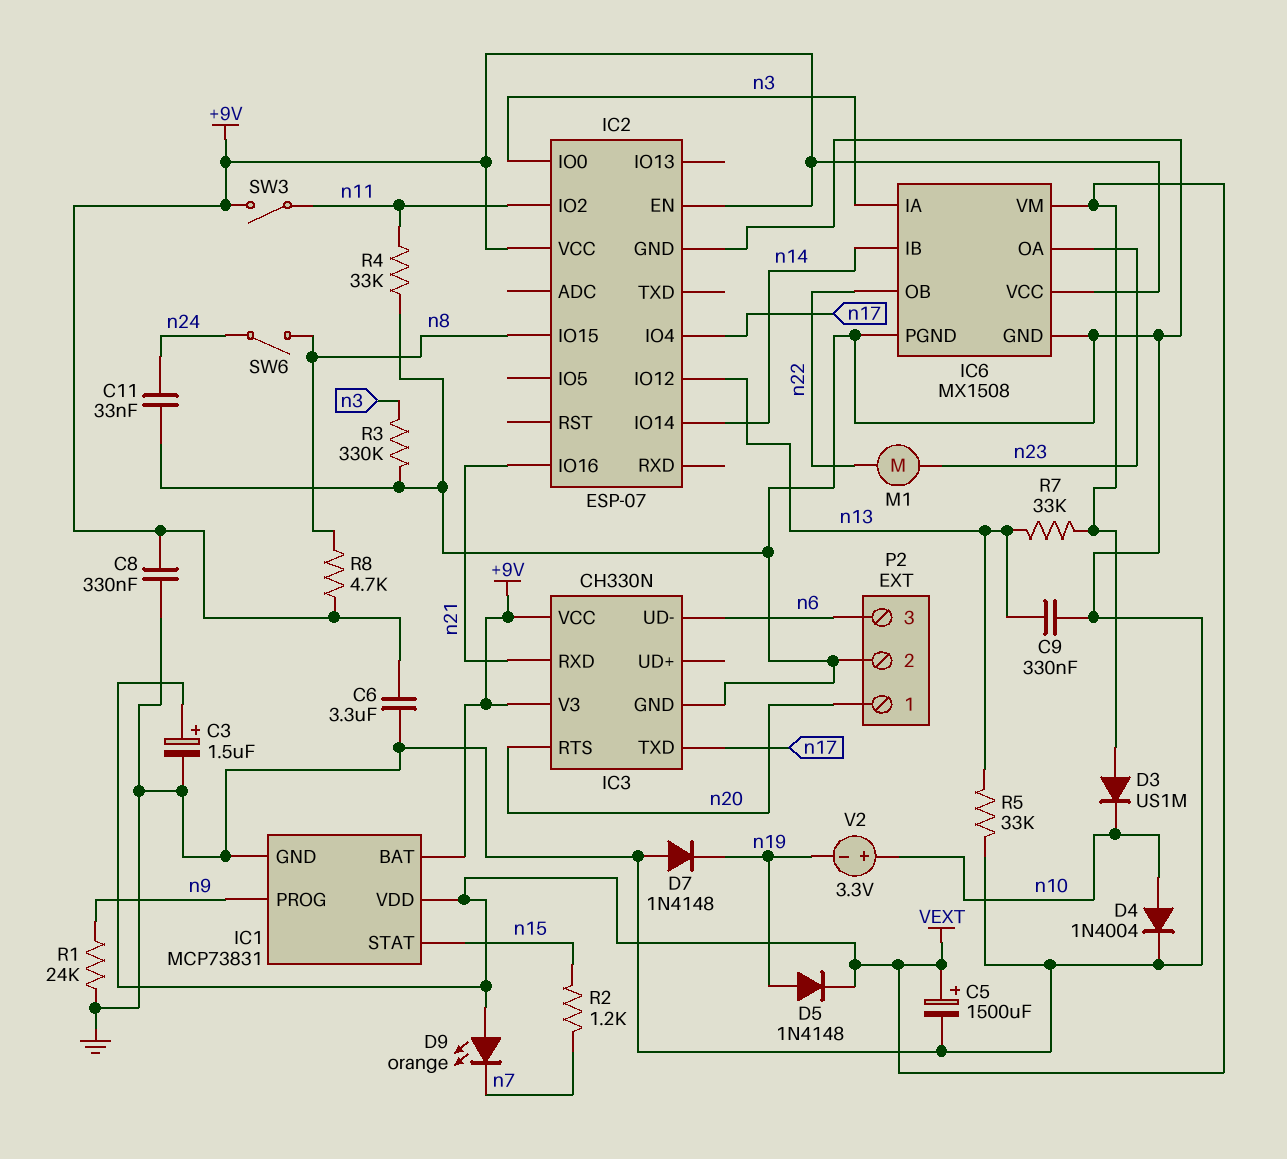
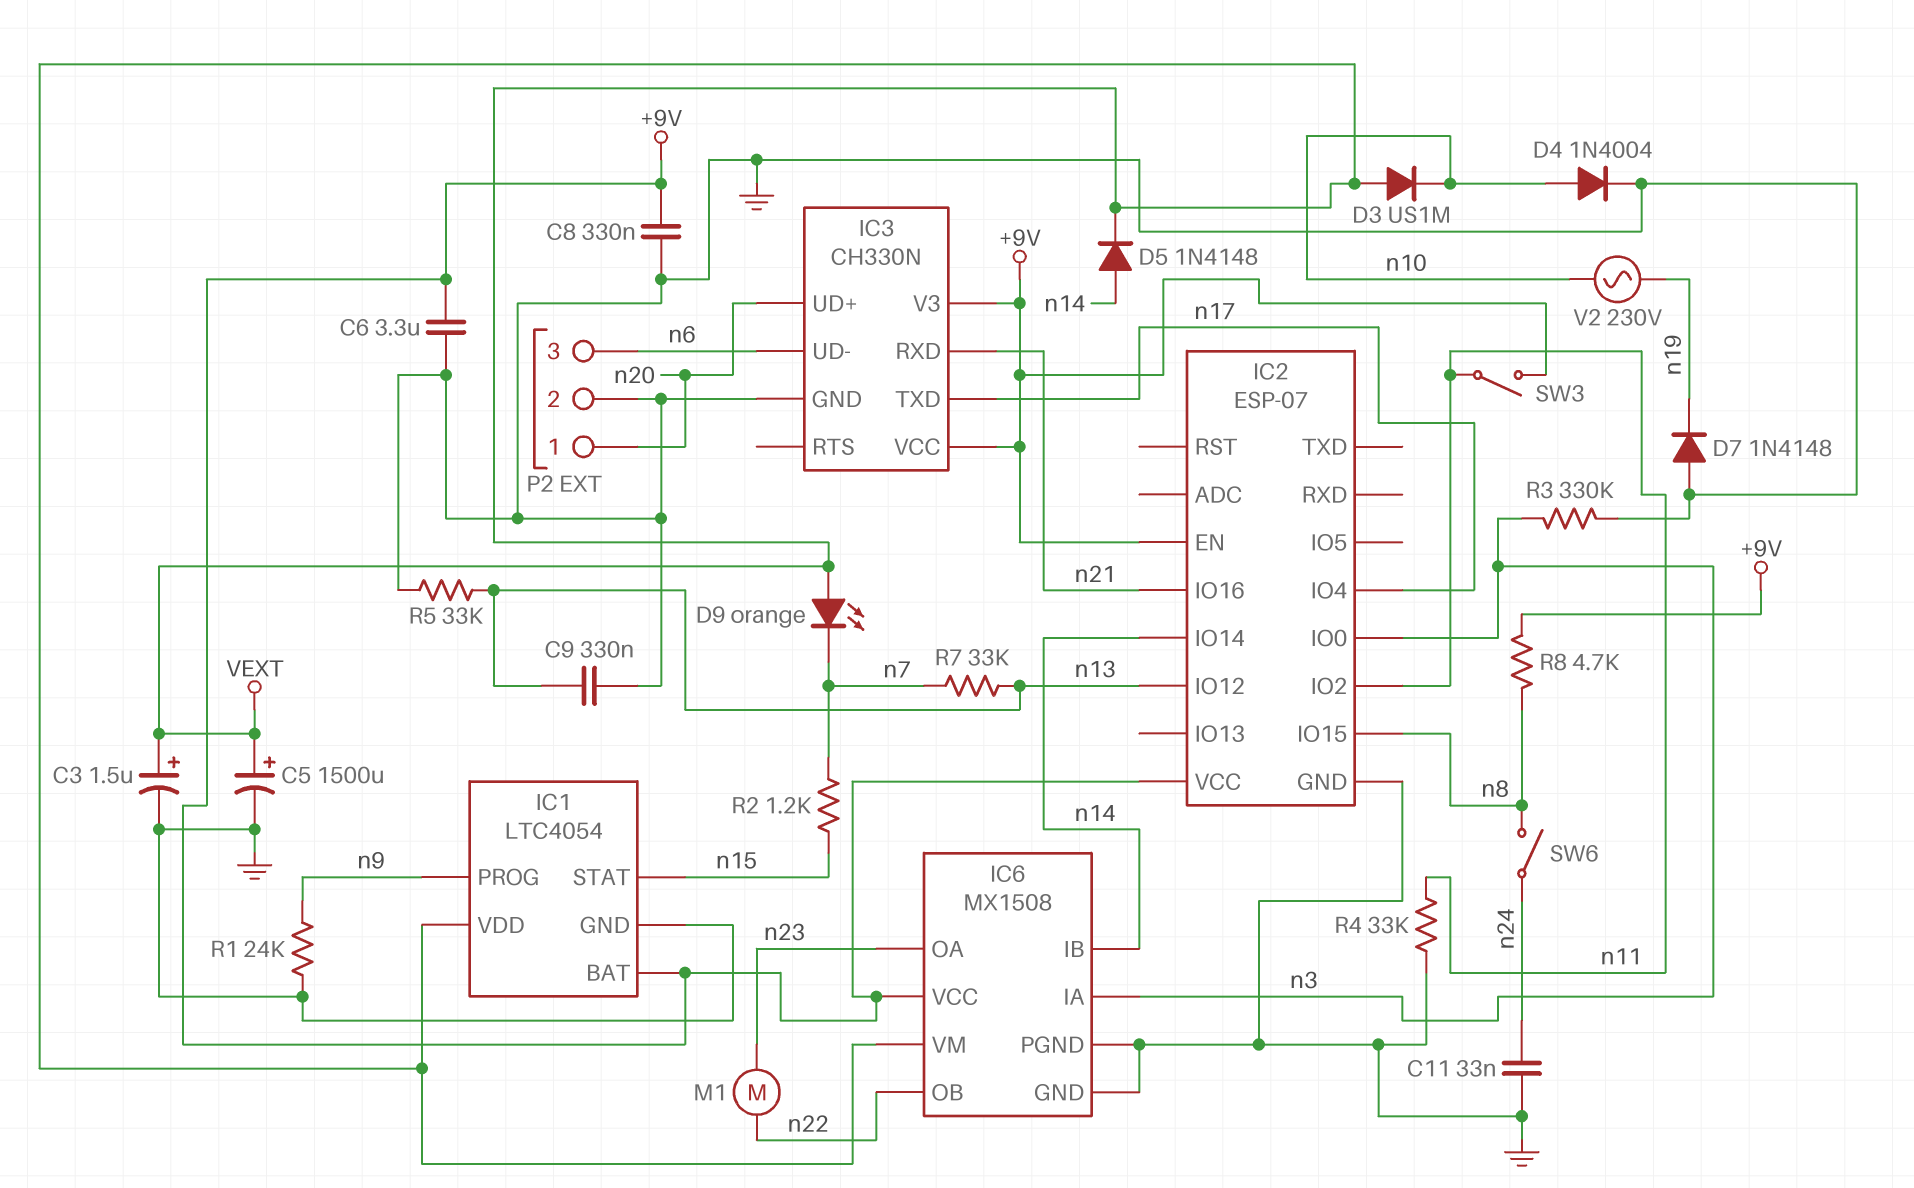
D5: diode 1N4148 (A n19, K VEXT) -> diode 1N4148 (A n14, K VEXT)
IC1: MCP73831 -> LTC4054
IC3 pin RTS: n20 -> none
IC3 pin UD+: none -> n20
R7: 33k (VEXT, n13) -> 33k (n7, n13)
V2: 3.3V (plus n10, minus n19) -> AC 230V (n10, n19)

